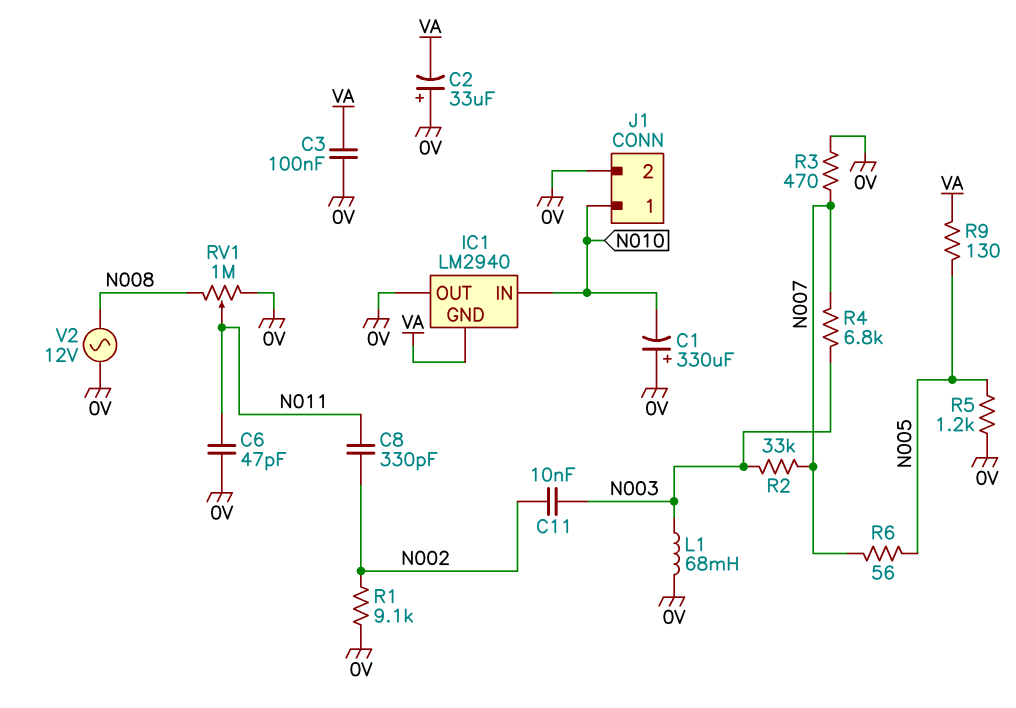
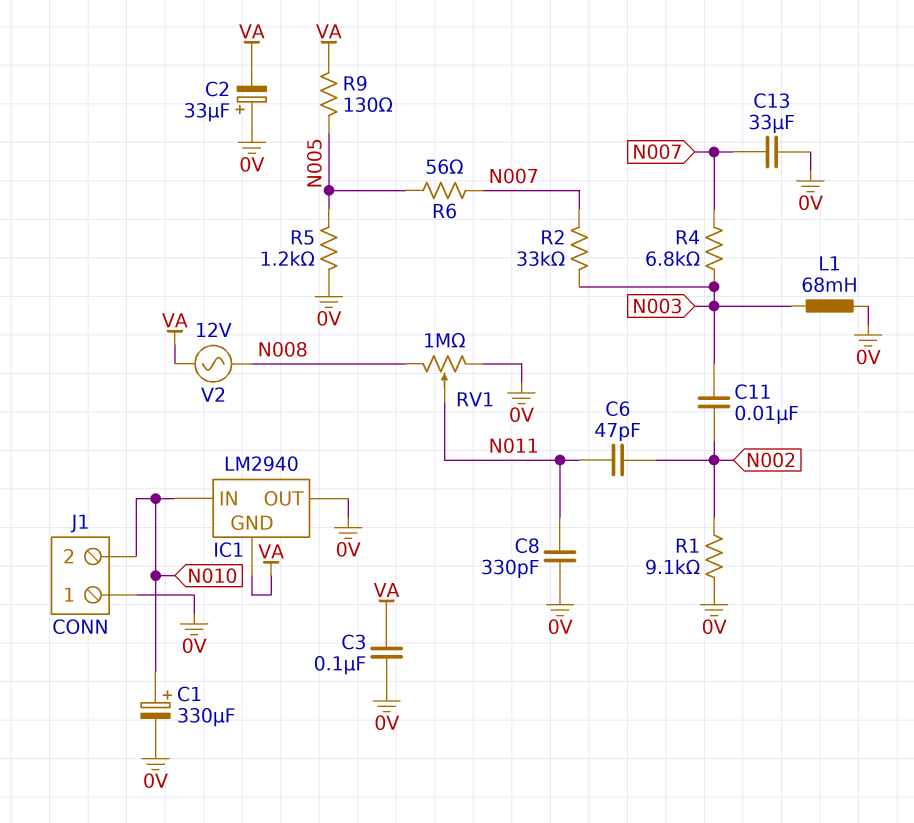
C1: 330uF (plus 0V, minus N010) -> 330uF (plus N010, minus 0V)
C6: 47pF (0V, N011) -> 47pF (N002, N011)
C8: 330pF (N002, N011) -> 330pF (0V, N011)
C13: none -> 33uF (0V, N007)
J1 pin 1: N010 -> 0V
J1 pin 2: 0V -> N010
R3: 470 (0V, N007) -> none
V2: AC 12V (0V, N008) -> AC 12V (N008, VA)

